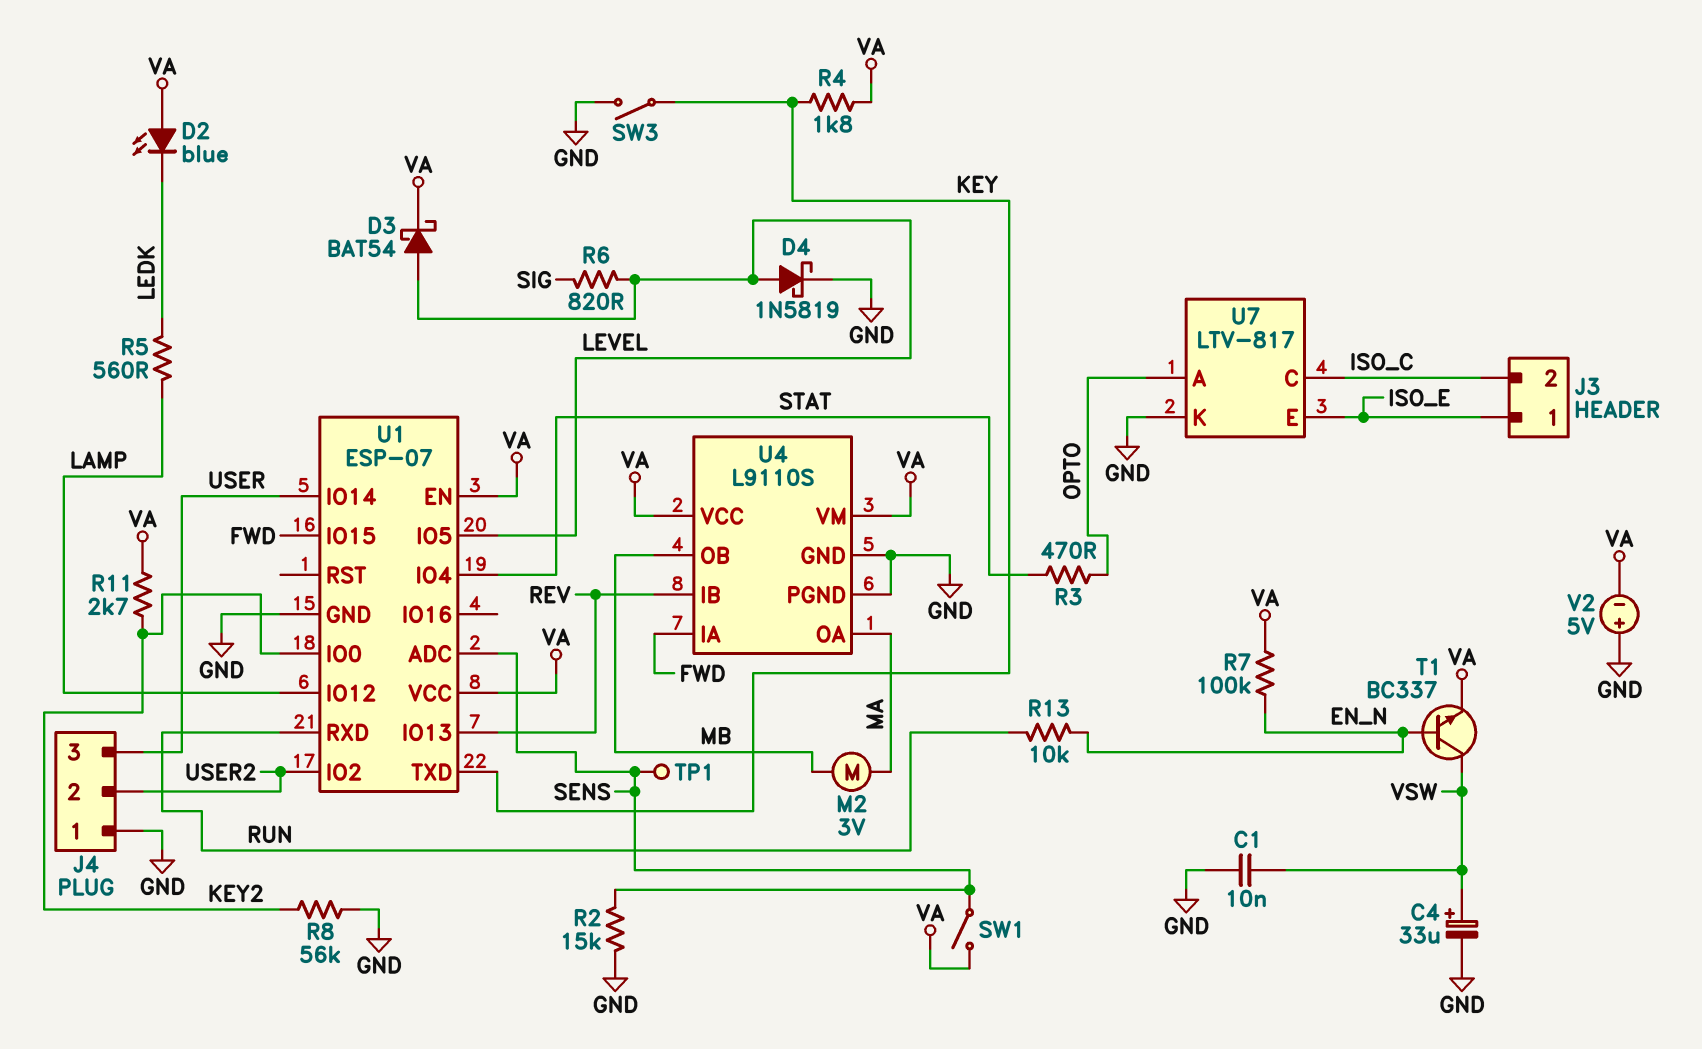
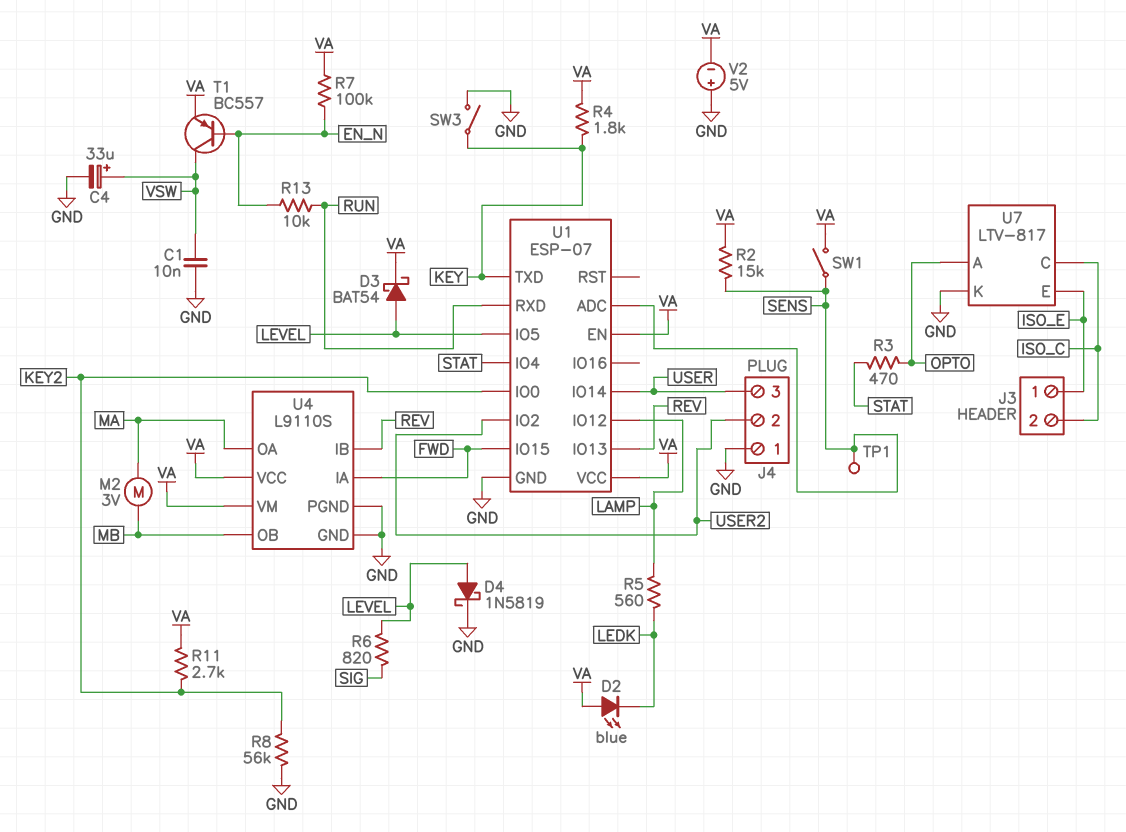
R2: 15k (GND, SENS) -> 15k (SENS, VA)
T1: NPN BC337 (B EN_N, C VSW, E VA) -> PNP BC557 (B EN_N, C VSW, E VA)

